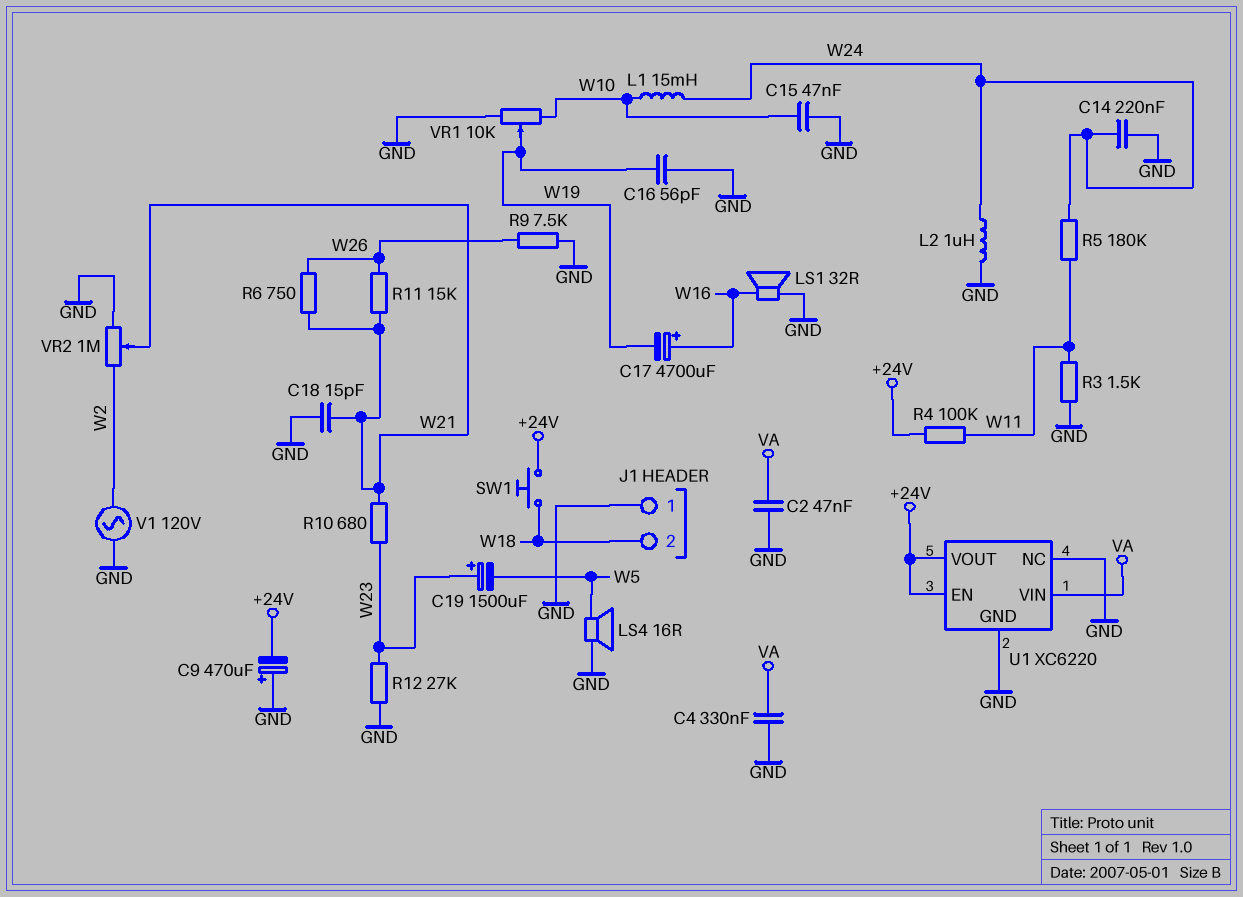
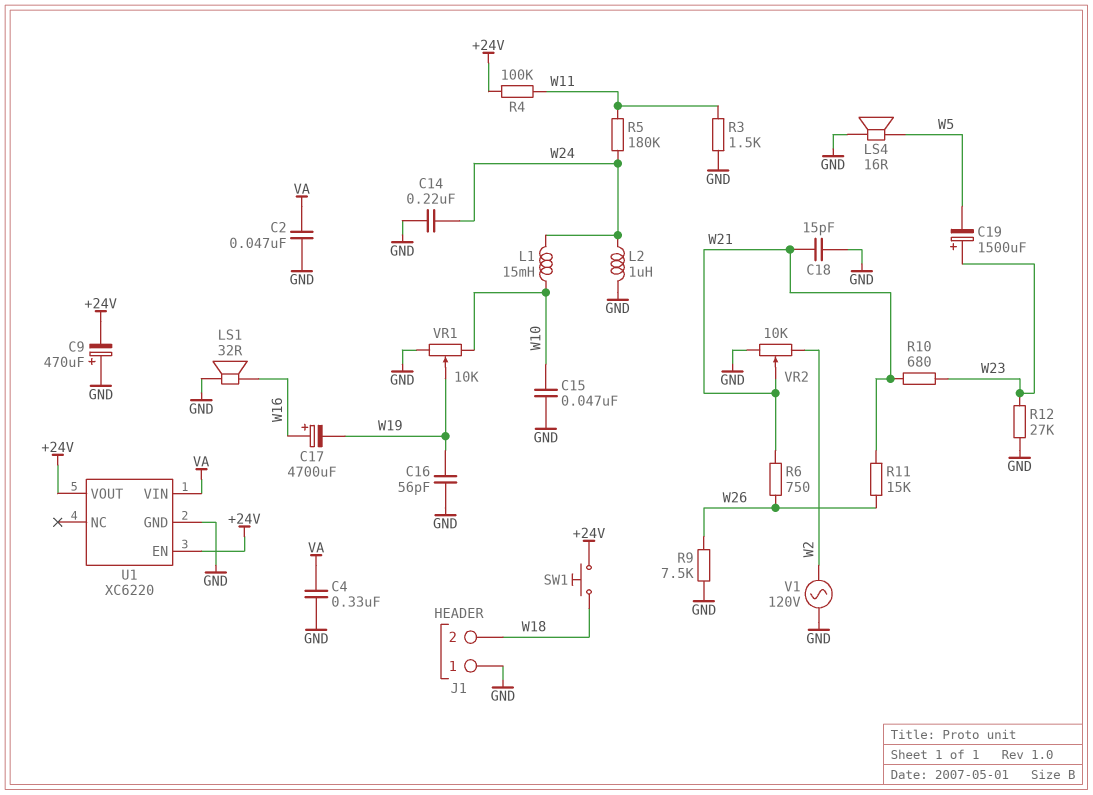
U1 pin NC: GND -> none
VR2: 1M (GND, W2, wiper W21) -> 10k (GND, W2, wiper W21)

